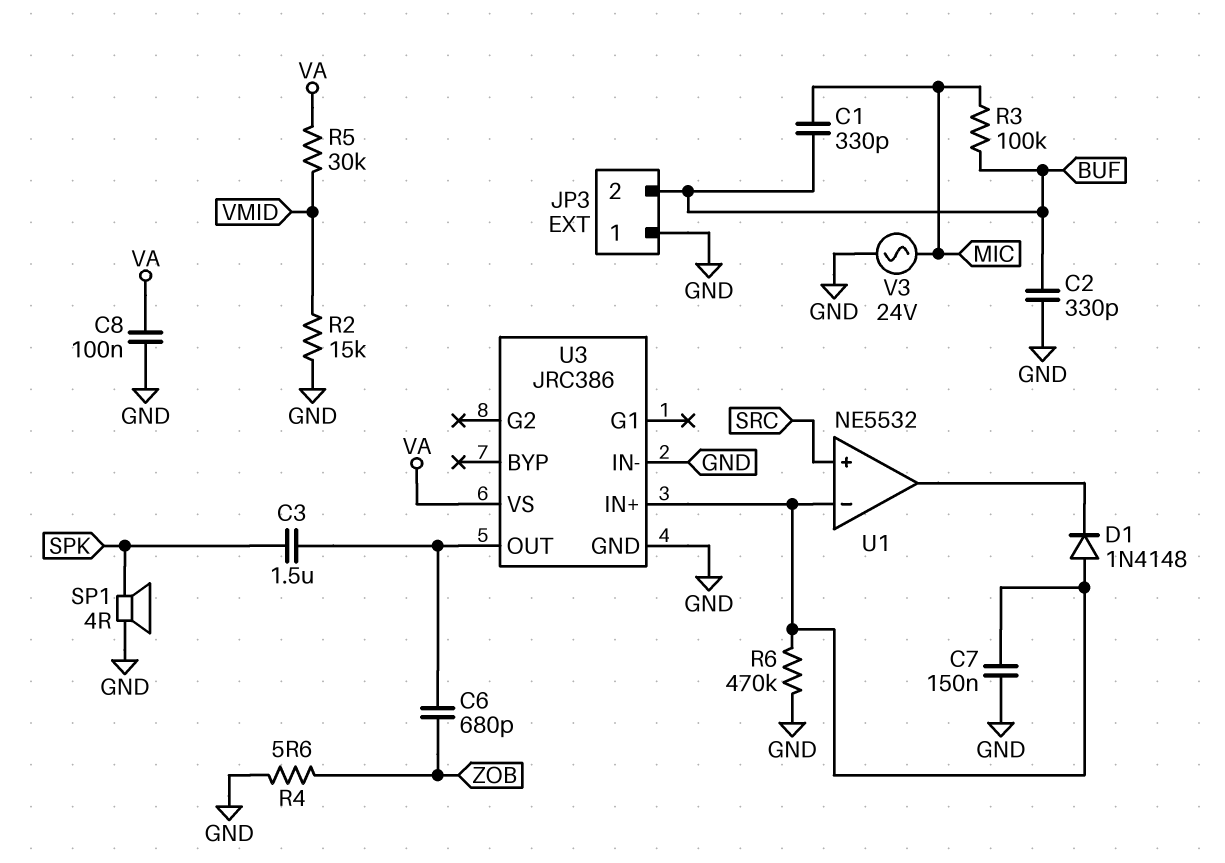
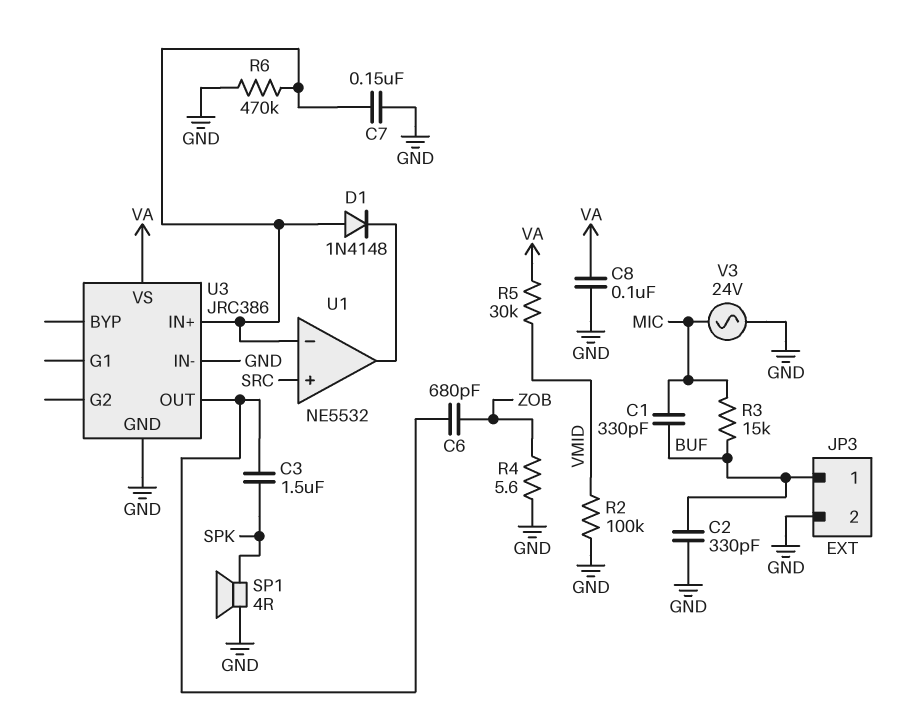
JP3 pin 1: GND -> BUF
JP3 pin 2: BUF -> GND
R2: 15k (GND, VMID) -> 100k (GND, VMID)
R3: 100k (BUF, MIC) -> 15k (BUF, MIC)

